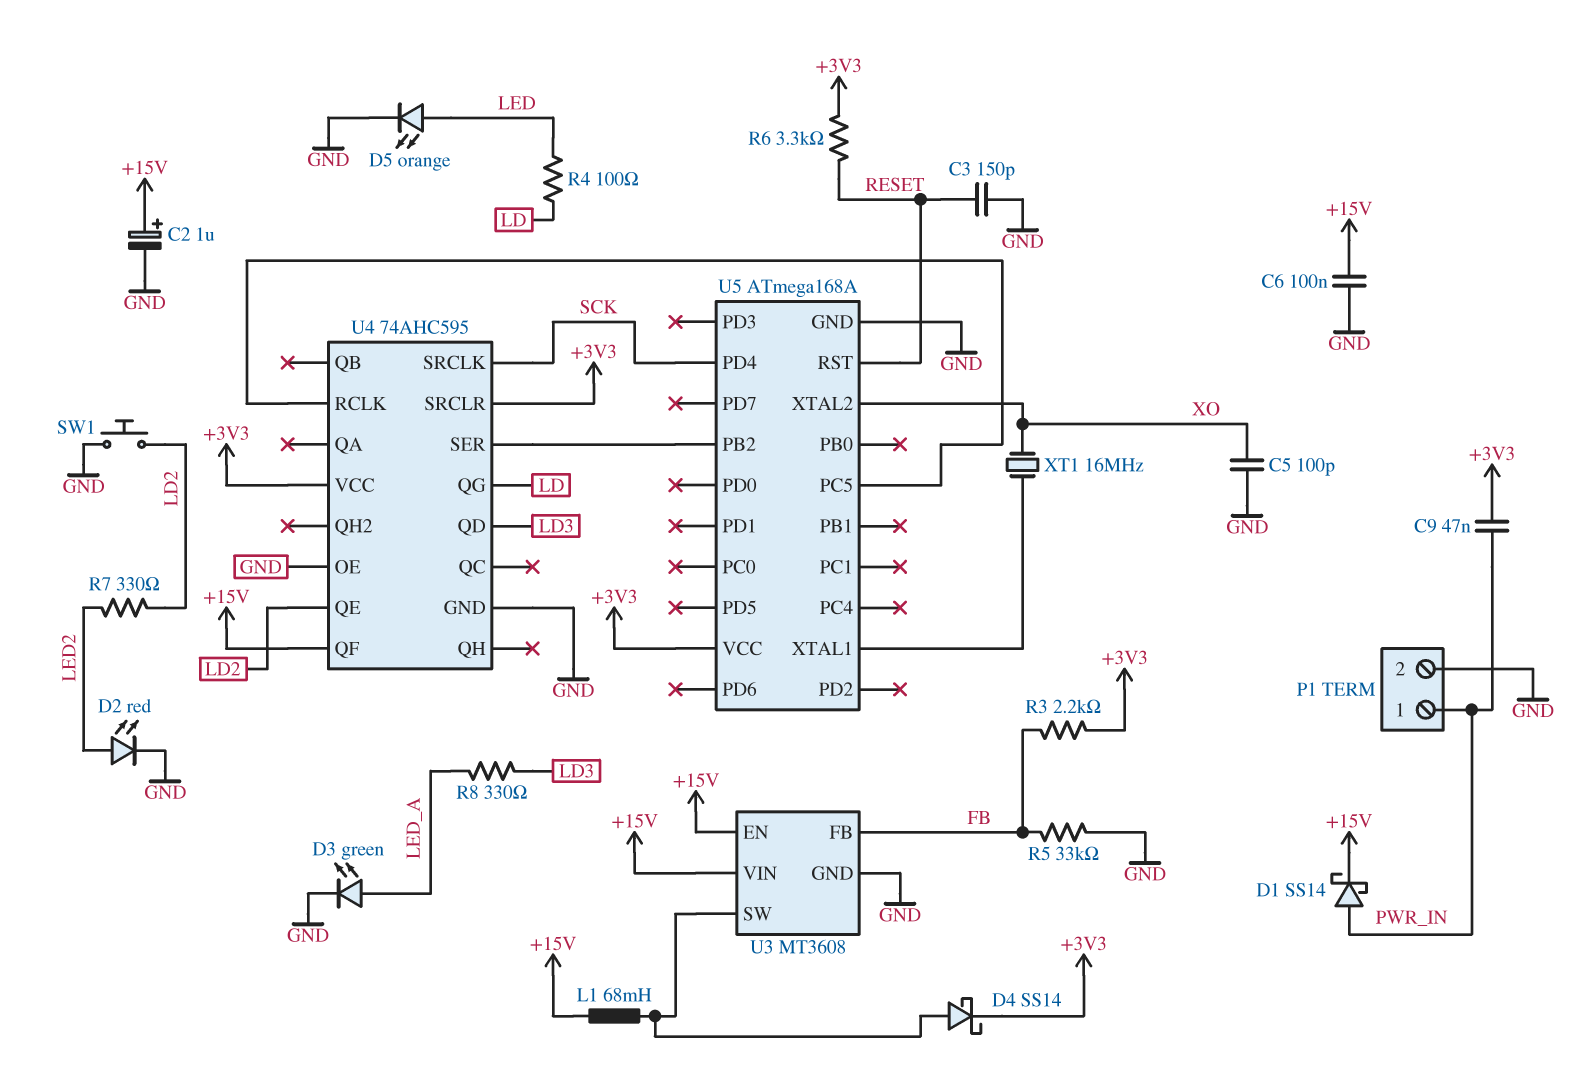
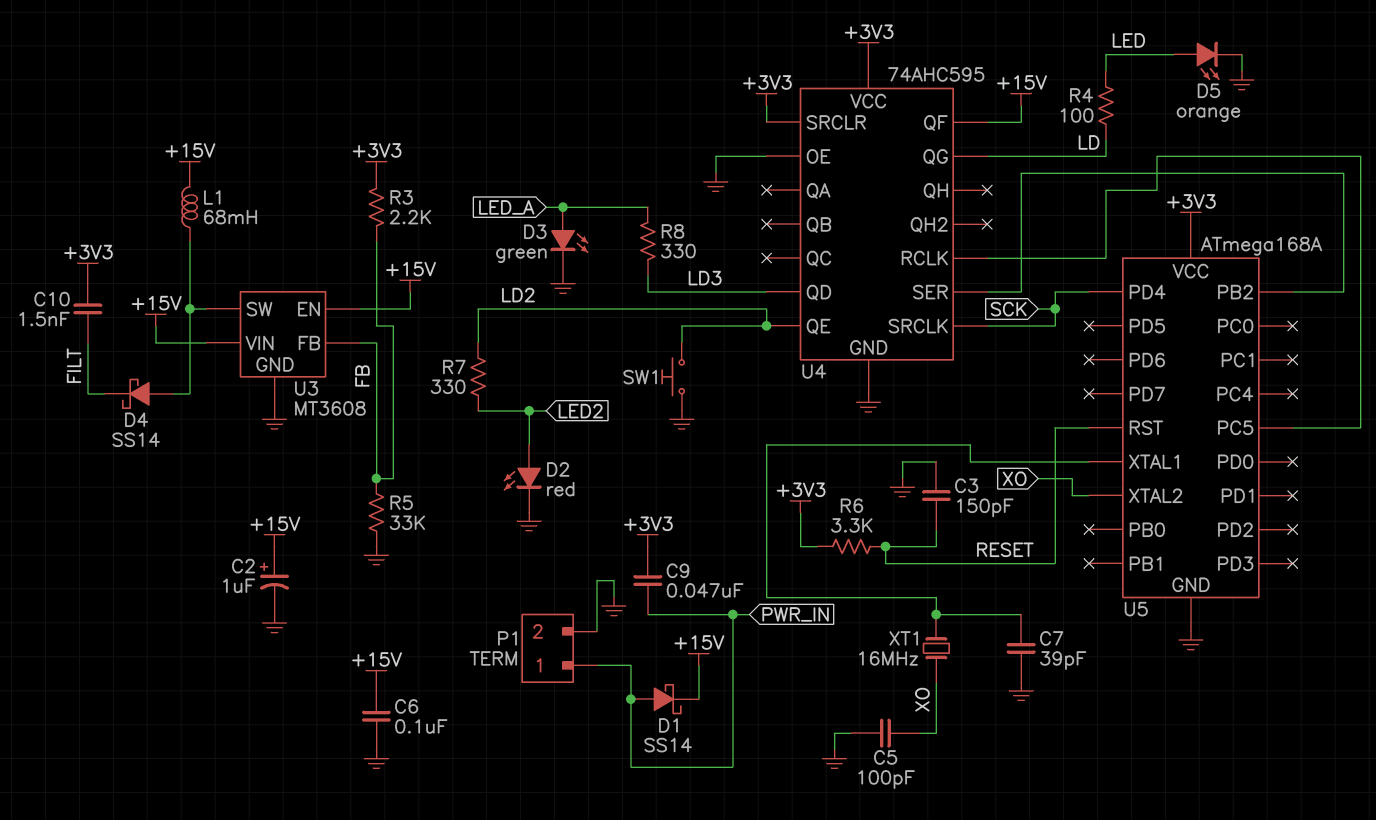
C7: none -> 39pF (GND, U5/XTAL1)
C10: none -> 1.5nF (+3V3, FILT)
D4: schottky SS14 (A U3/SW, K +3V3) -> schottky SS14 (A U3/SW, K FILT)

